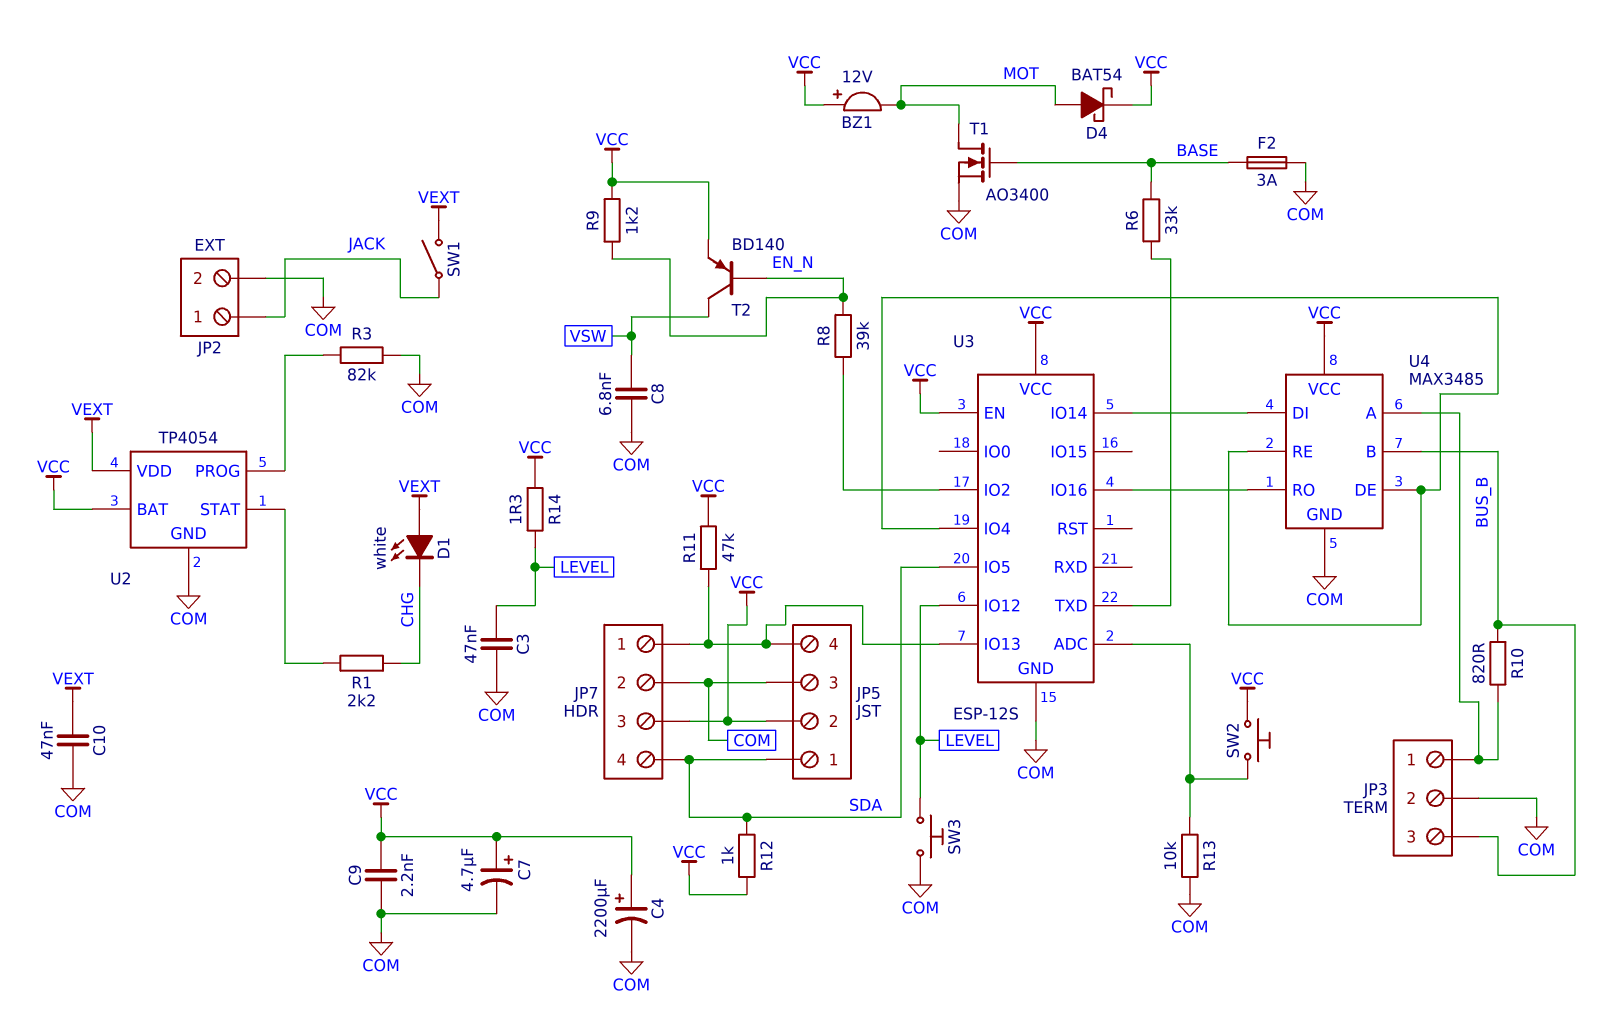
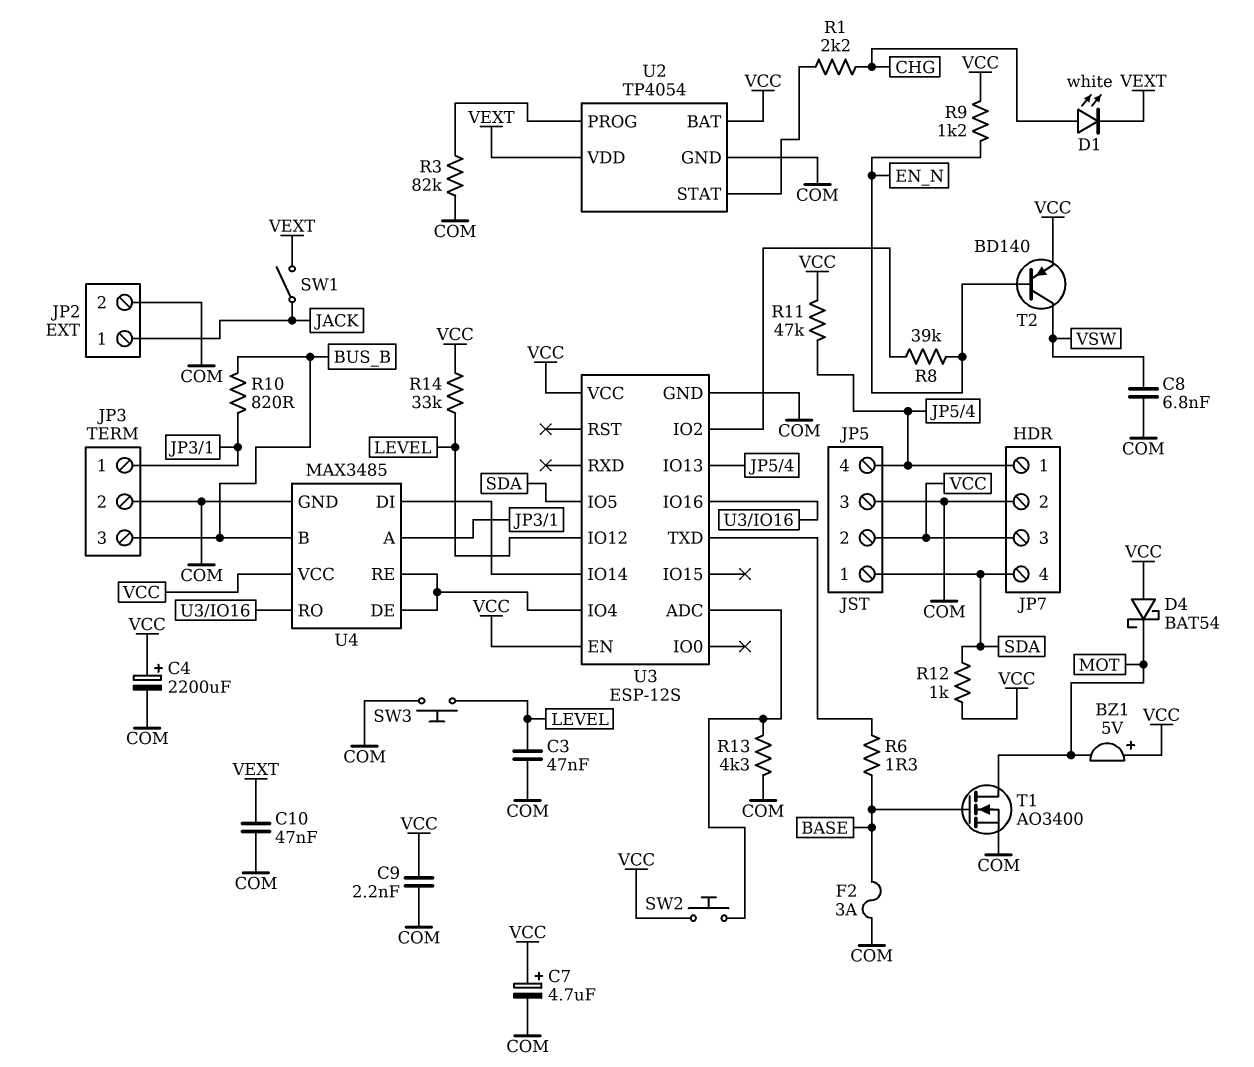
BZ1: buzzer 12V (plus VCC, minus MOT) -> buzzer 5V (plus VCC, minus MOT)
D1: LED white (A VEXT, K CHG) -> LED white (A CHG, K VEXT)
D4: schottky BAT54 (A MOT, K VCC) -> schottky BAT54 (A VCC, K MOT)
R6: 33k (BASE, U3/TXD) -> 1.3 (BASE, U3/TXD)
R13: 10k (COM, U3/ADC) -> 4.3k (COM, U3/ADC)
R14: 1.3 (LEVEL, VCC) -> 33k (LEVEL, VCC)

